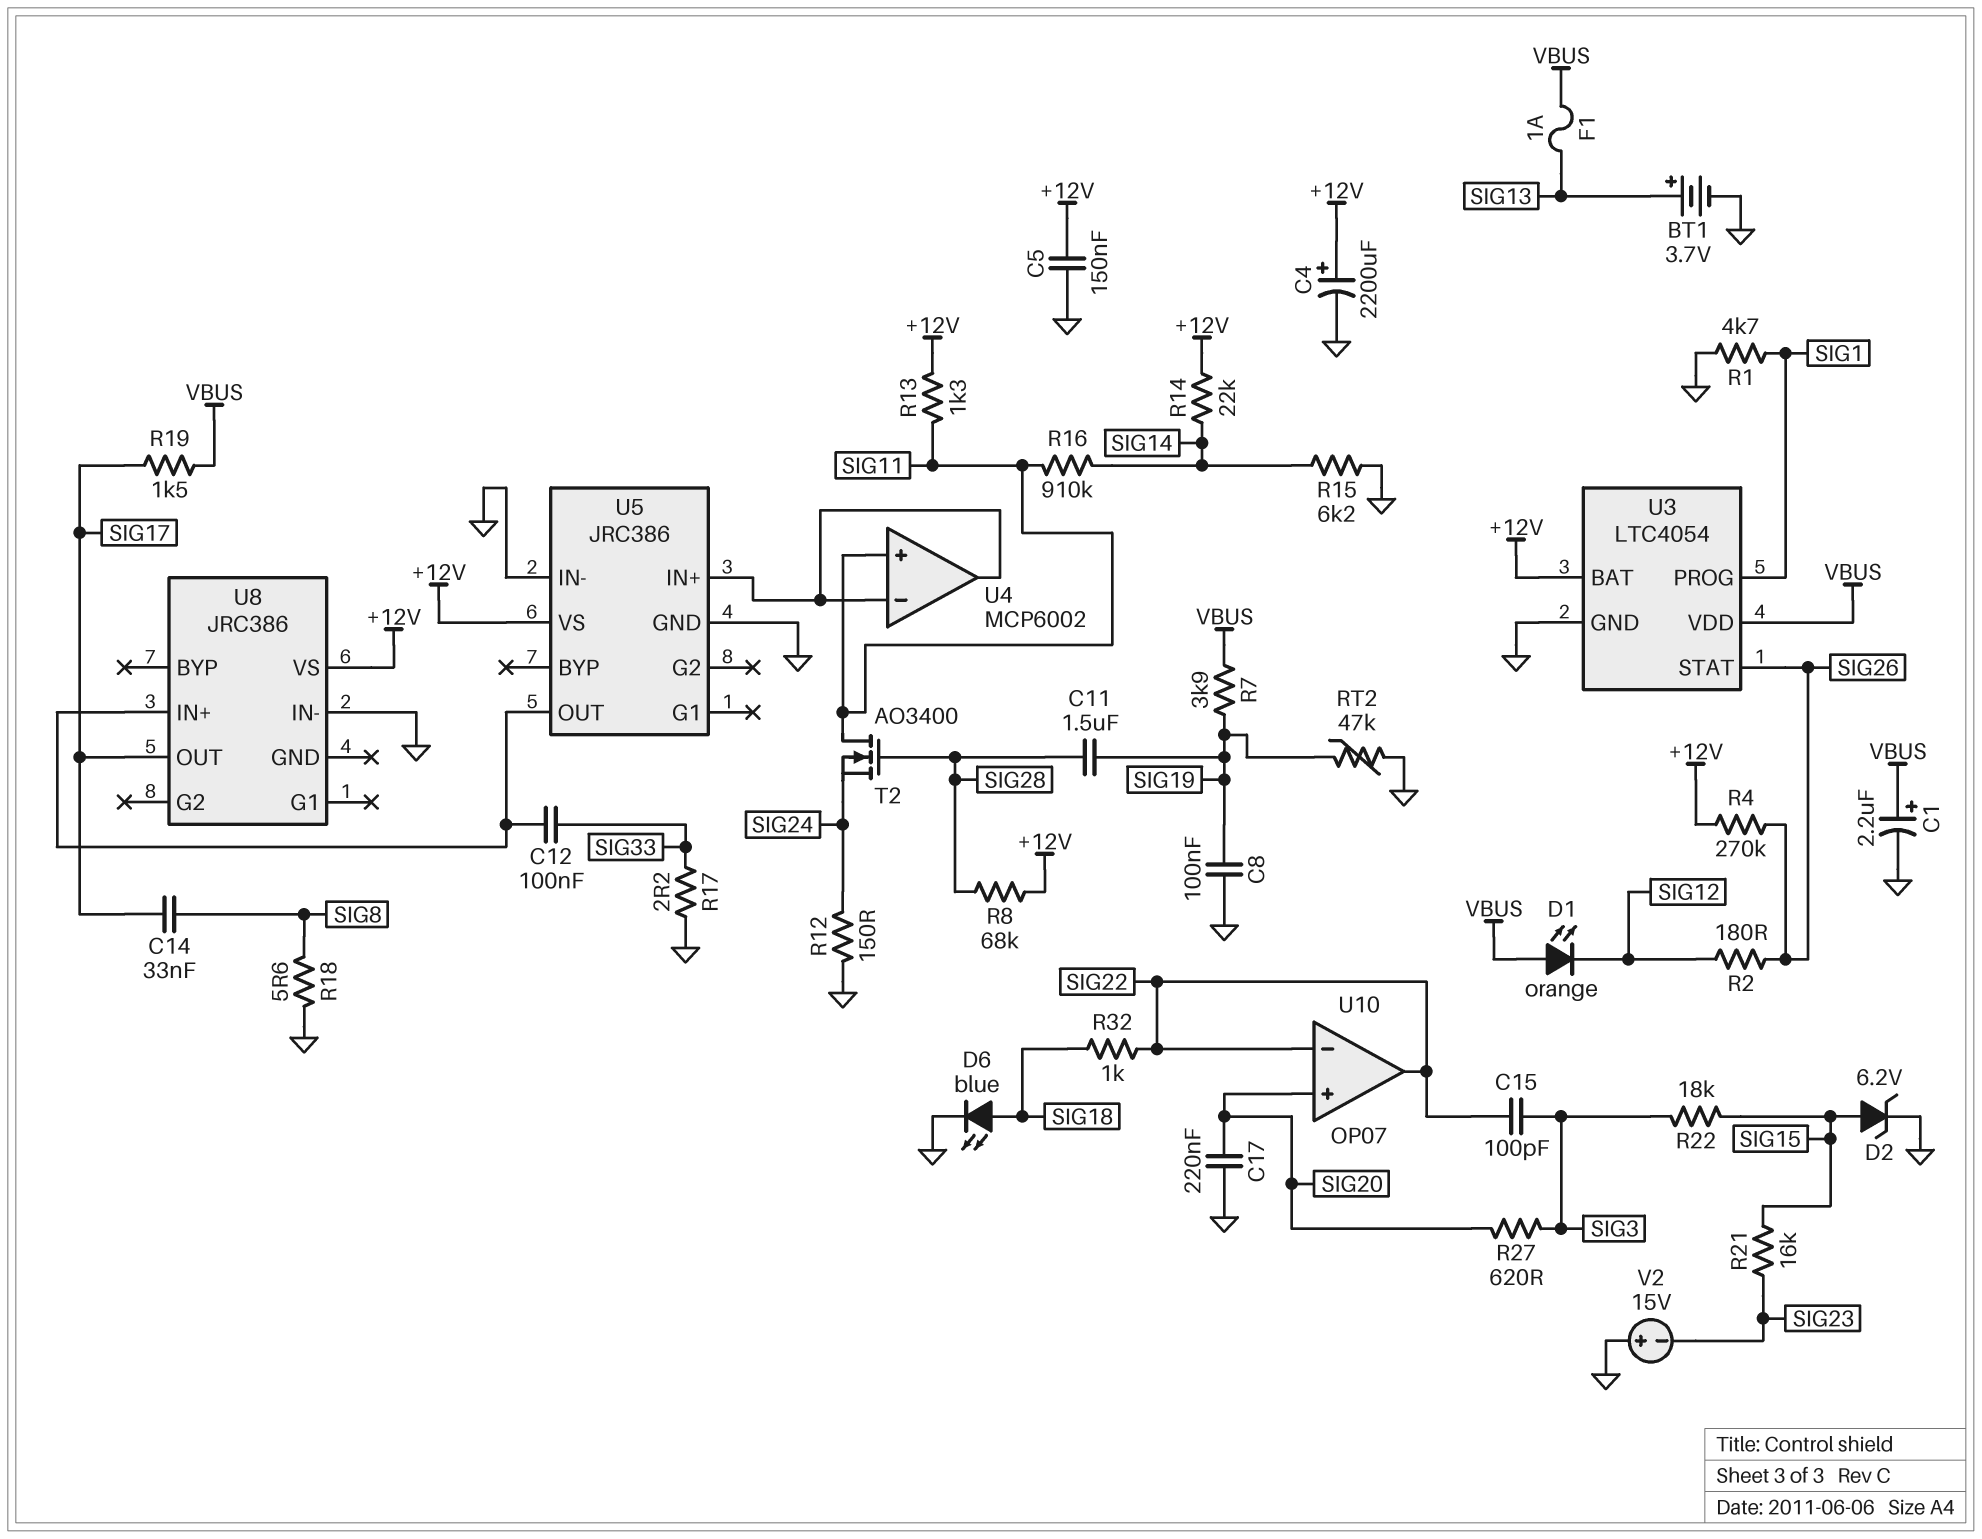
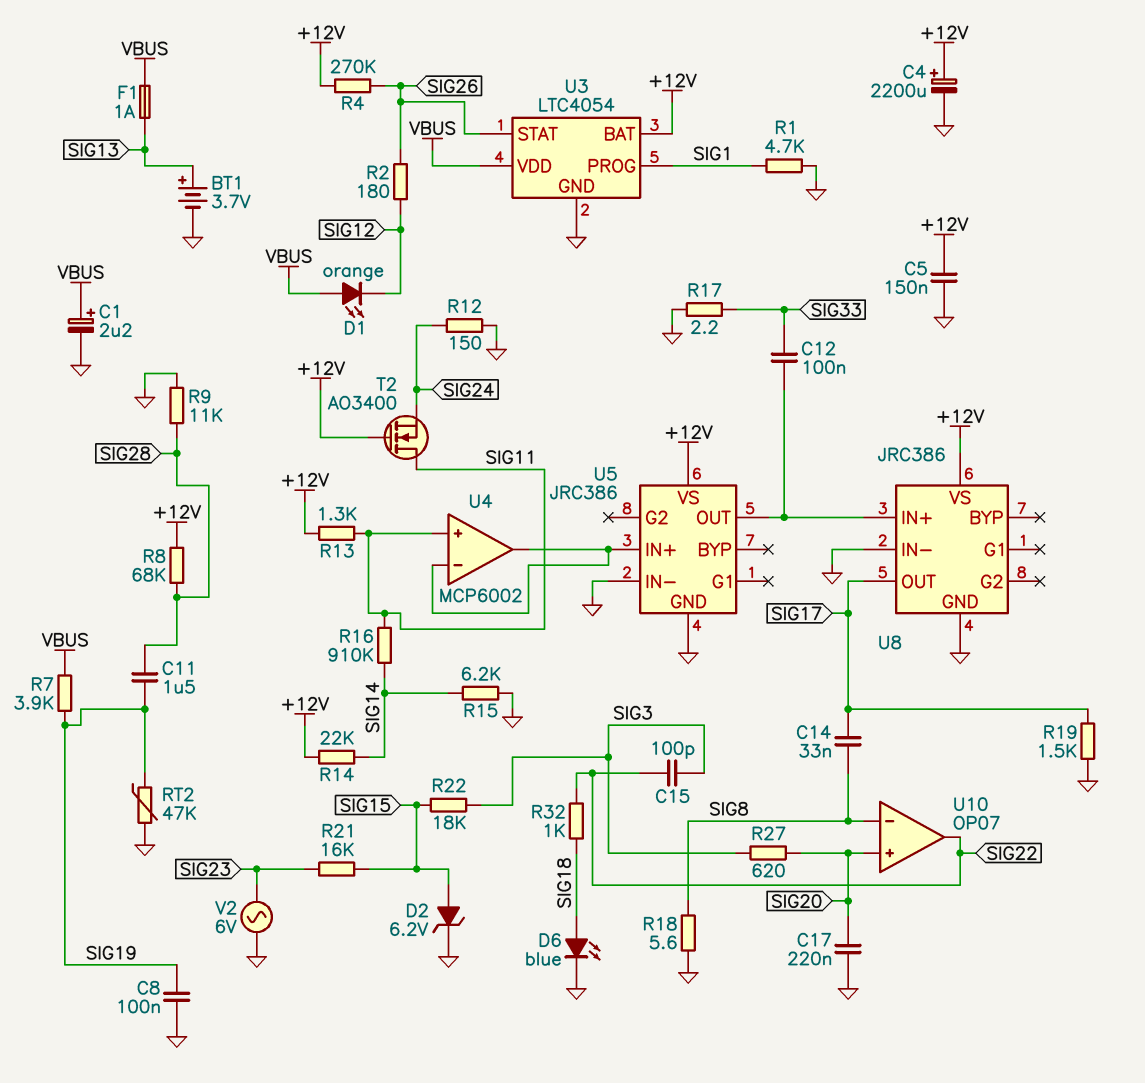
R9: none -> 11k (GND, SIG28)
R19: 1.5k (SIG17, VBUS) -> 1.5k (GND, SIG17)
T2: NMOS AO3400 (G SIG28, D SIG11, S SIG24) -> NMOS AO3400 (G +12V, D SIG11, S SIG24)
U8 pin GND: none -> GND
U10 pin in-: SIG22 -> SIG8
V2: 15V (plus GND, minus SIG23) -> AC 6V (GND, SIG23)

